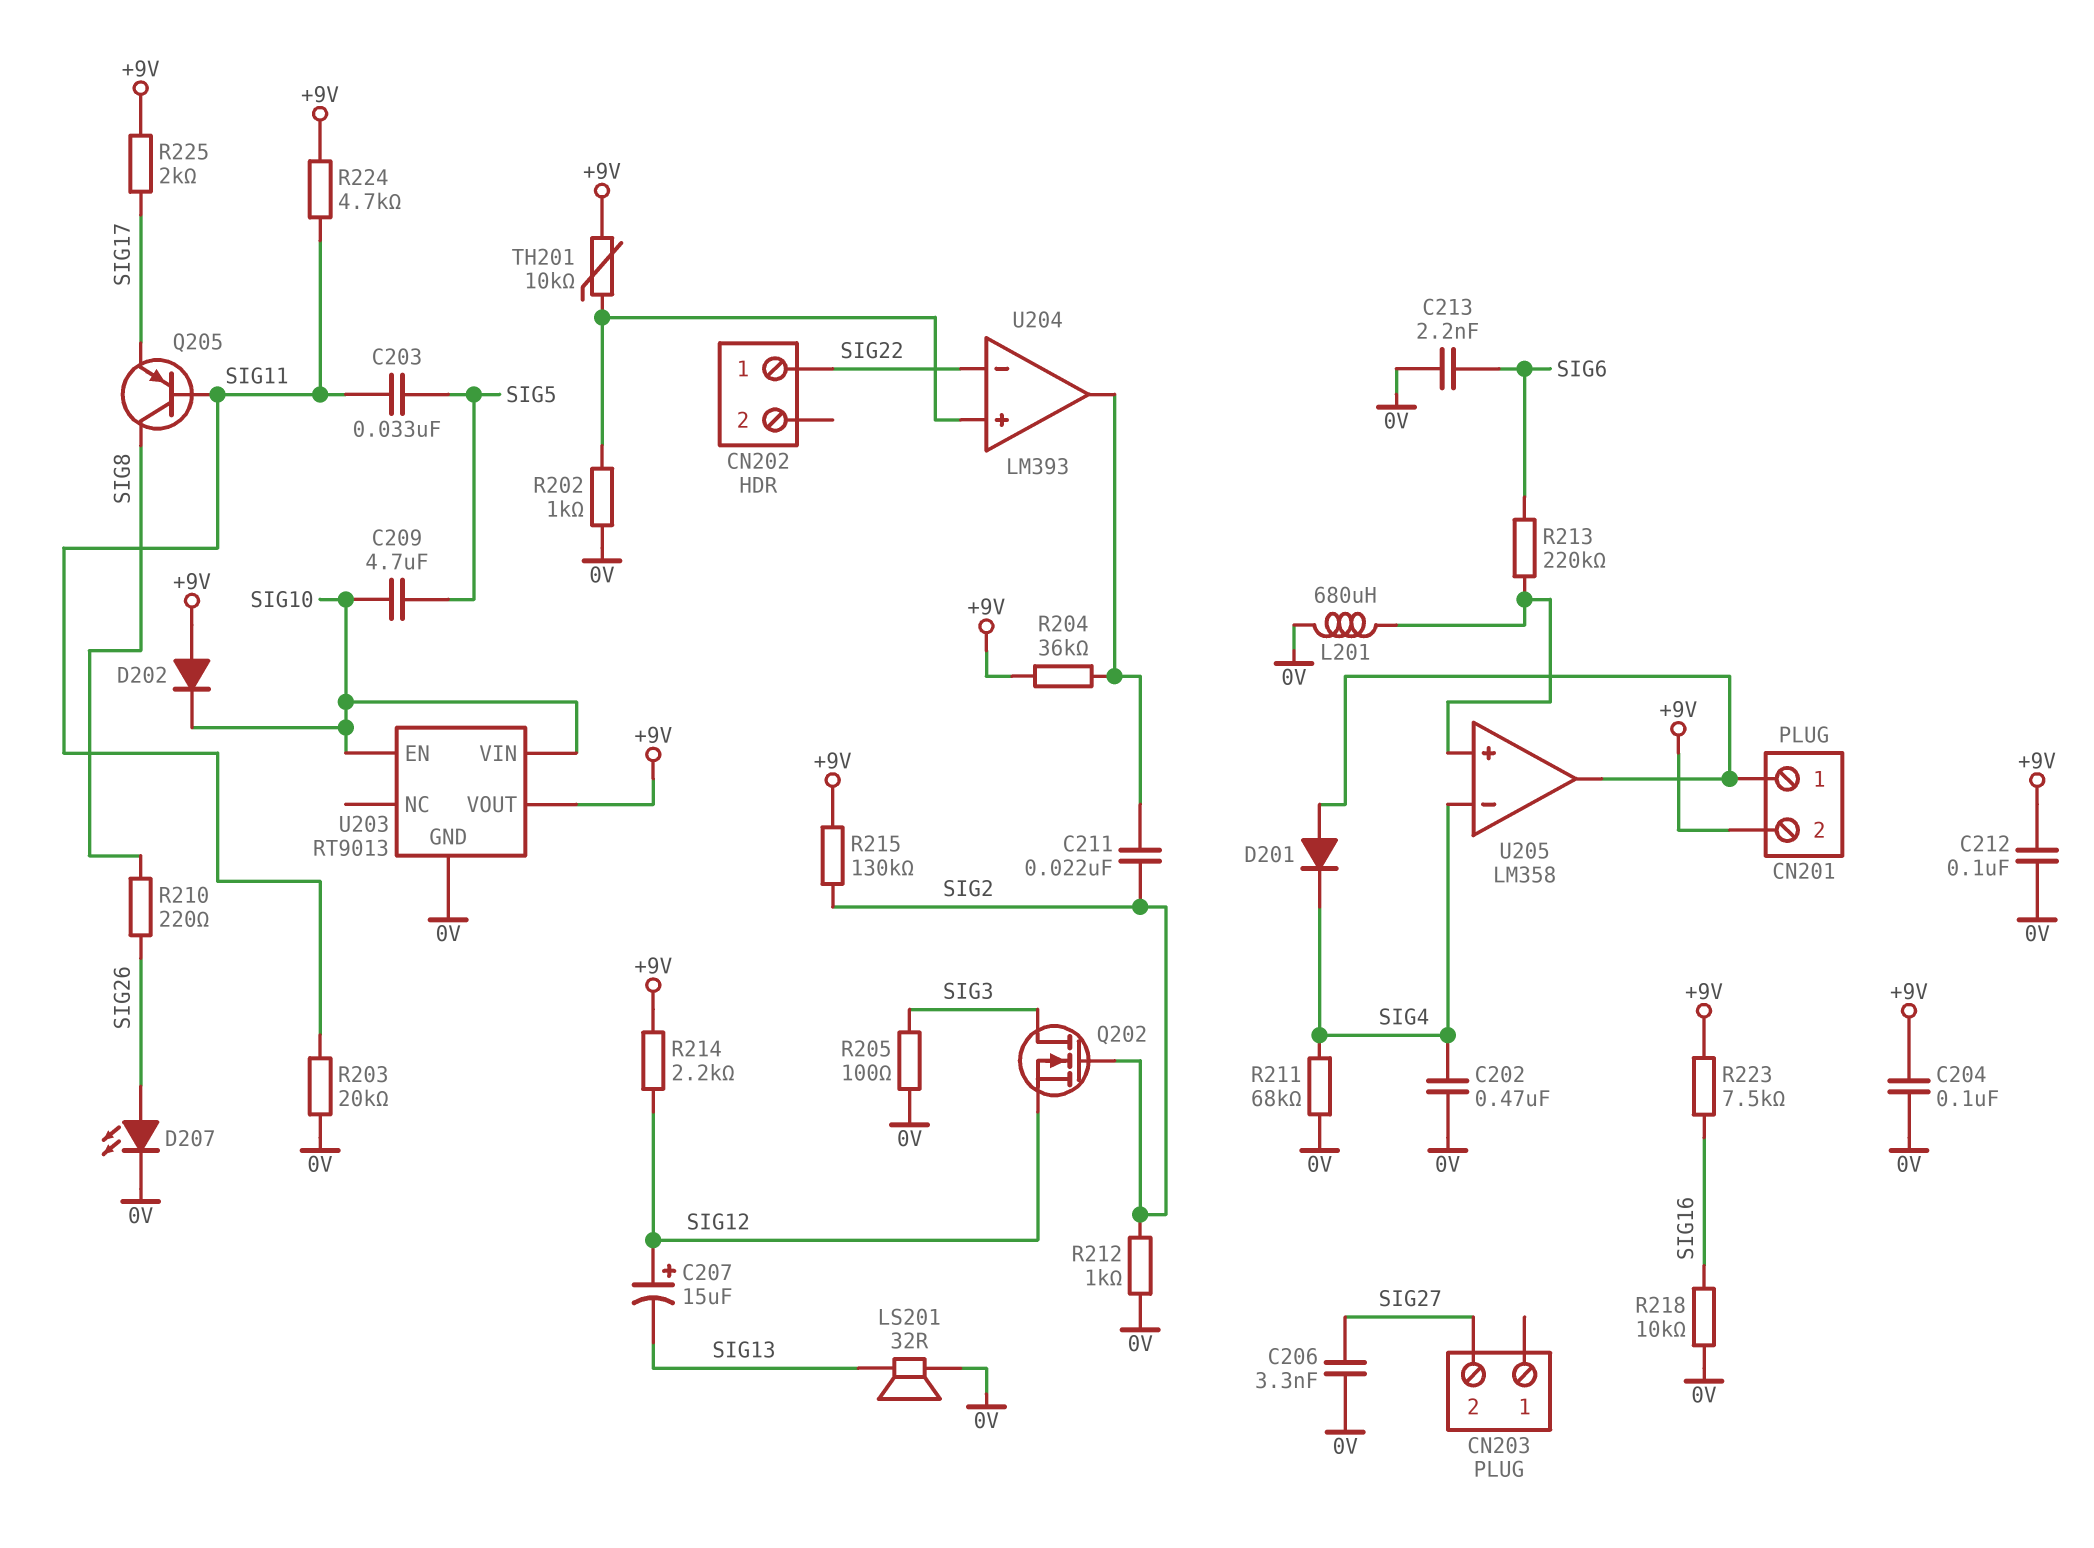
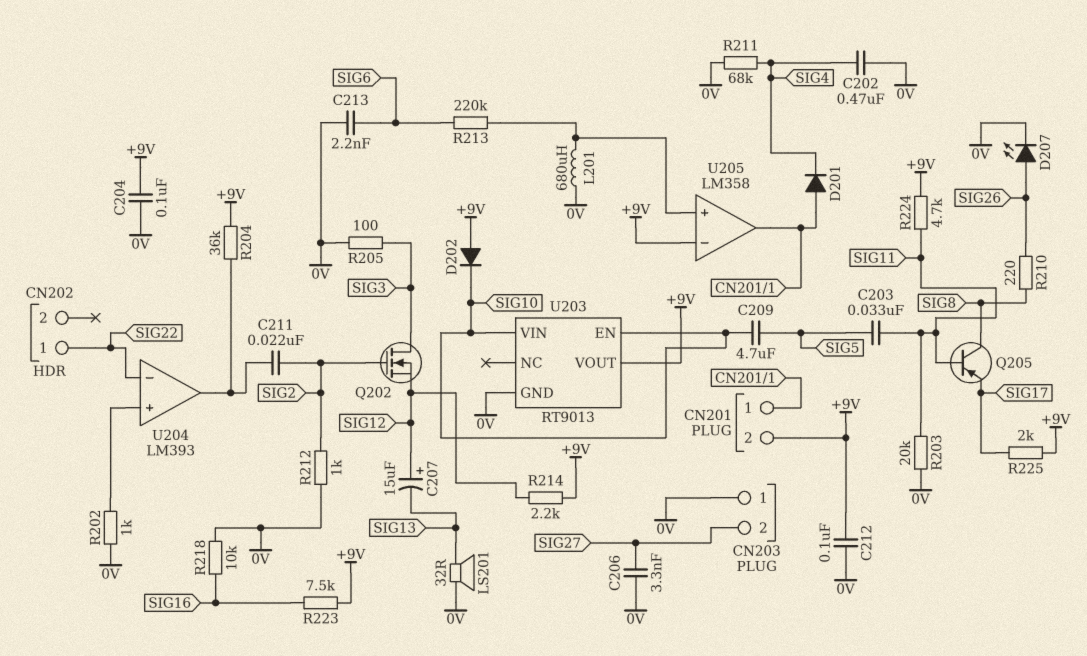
CN203 pin 1: none -> 0V
R215: 130k (+9V, SIG2) -> none
TH201: 10k (+9V, U204/in+) -> none
U205 pin in-: SIG4 -> +9V

